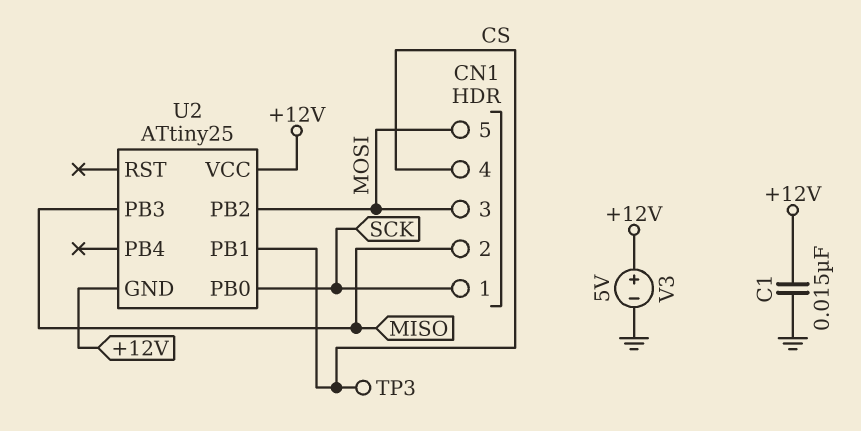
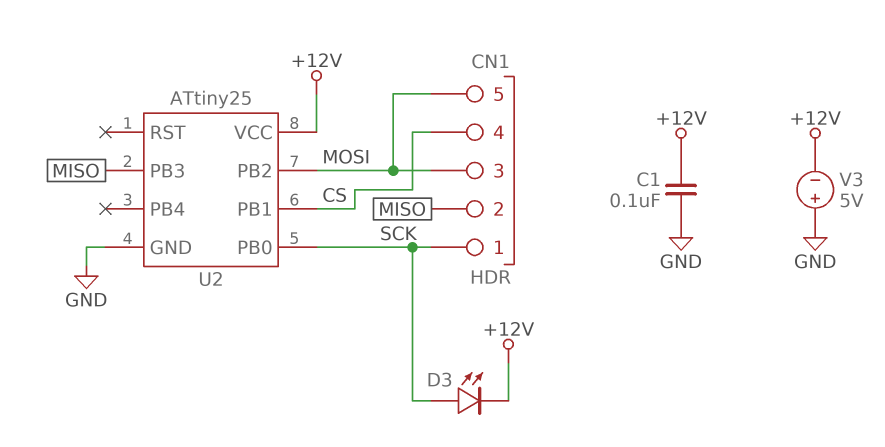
C1: 15nF (+12V, GND) -> 100nF (+12V, GND)
D3: none -> LED (A SCK, K +12V)
TP3: test point (CS) -> none
U2 pin GND: +12V -> GND
V3: 5V (plus +12V, minus GND) -> 5V (plus GND, minus +12V)

